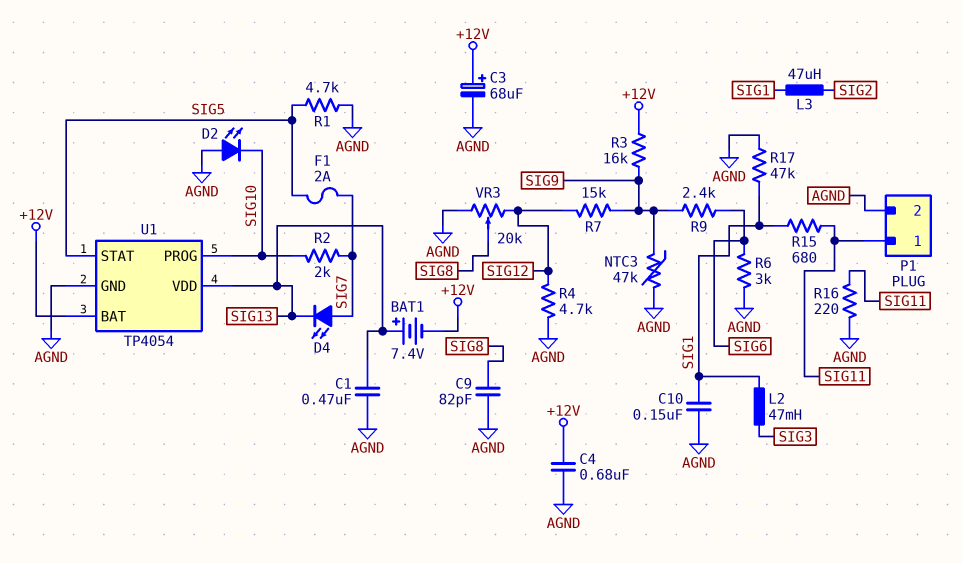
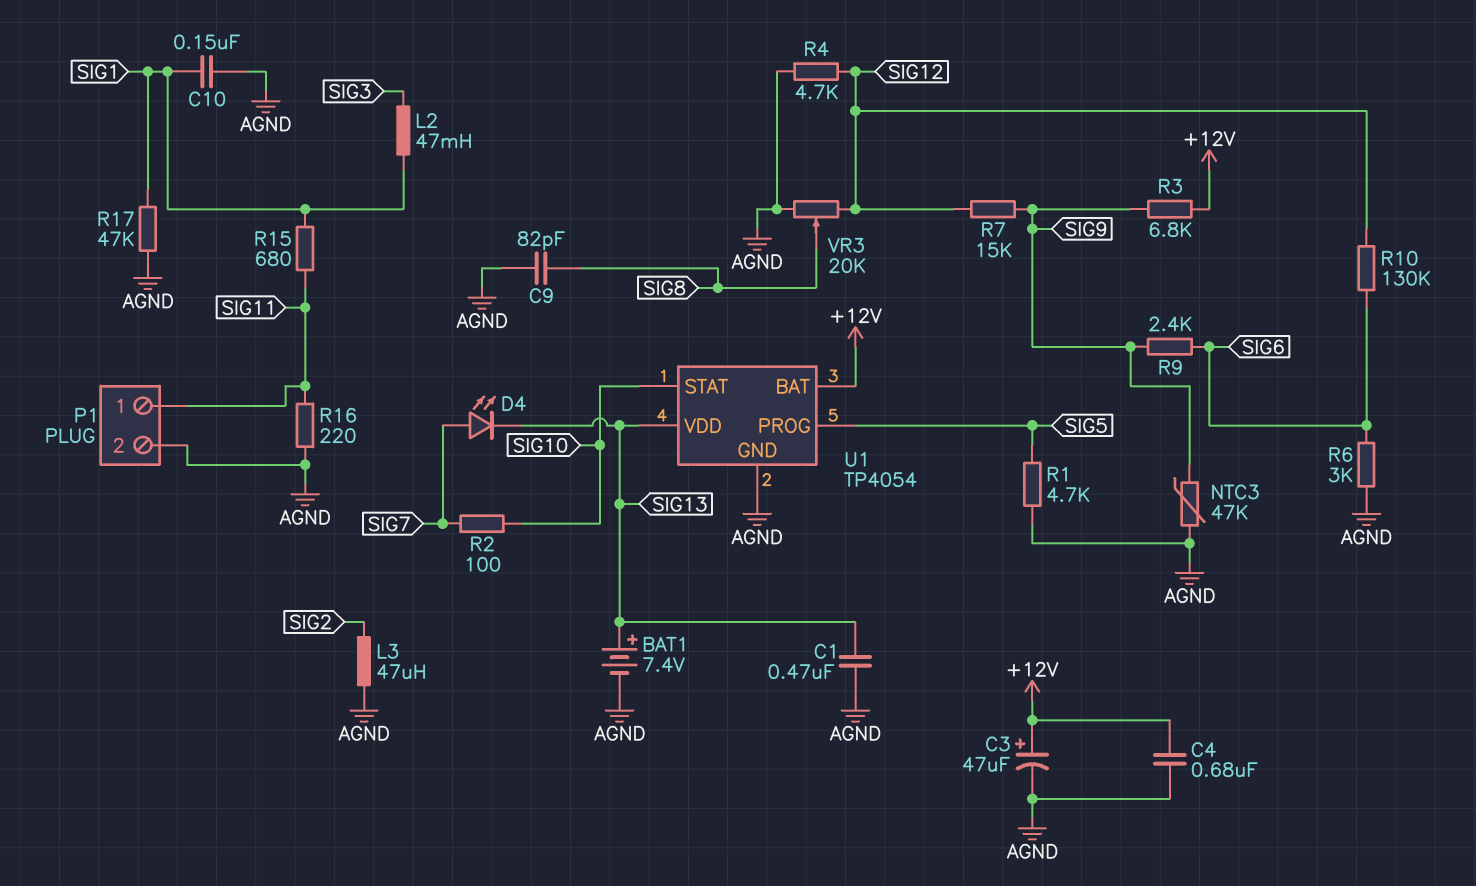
BAT1: 7.4V (plus SIG13, minus +12V) -> 7.4V (plus SIG13, minus AGND)
C3: 68uF (plus +12V, minus AGND) -> 47uF (plus +12V, minus AGND)
D2: LED (A AGND, K SIG10) -> none
F1: 2A (SIG5, SIG7) -> none
L3: 47uH (SIG1, SIG2) -> 47uH (AGND, SIG2)
R2: 2k (SIG7, SIG10) -> 100 (SIG7, SIG10)
R3: 16k (+12V, SIG9) -> 6.8k (+12V, SIG9)
R10: none -> 130k (SIG6, SIG12)
U1 pin PROG: SIG10 -> SIG5
U1 pin STAT: SIG5 -> SIG10

